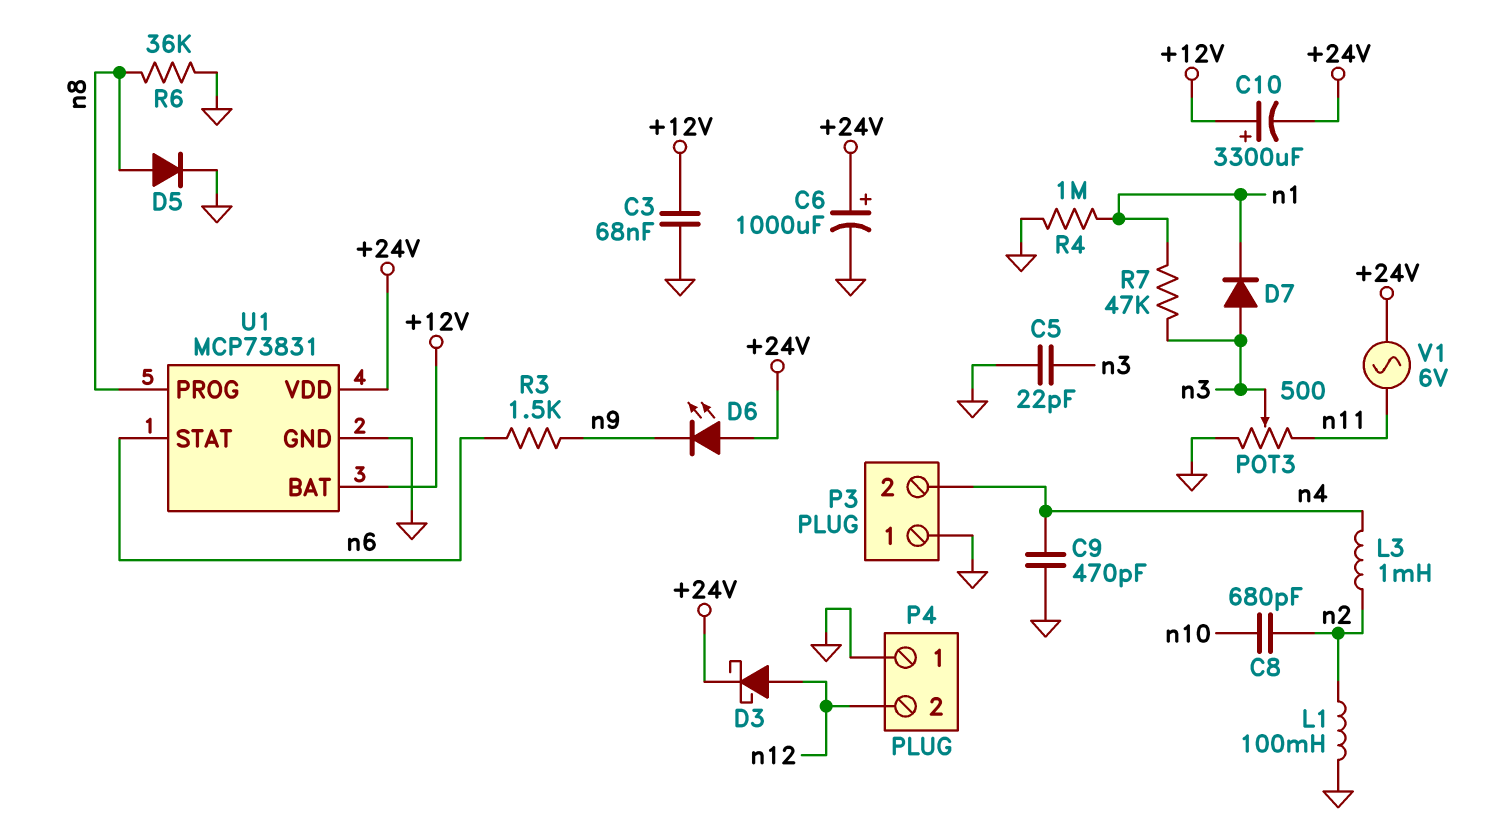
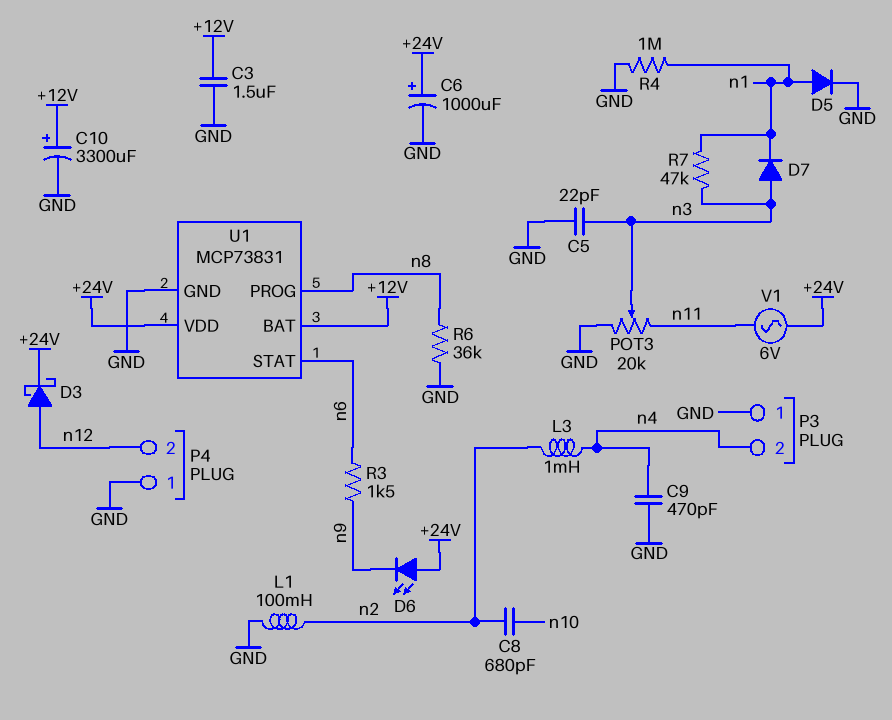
C3: 68nF (+12V, GND) -> 1.5uF (+12V, GND)
C10: 3300uF (plus +12V, minus +24V) -> 3300uF (plus +12V, minus GND)
D5: diode (A n8, K GND) -> diode (A n1, K GND)
POT3: 500 (GND, n11, wiper n3) -> 20k (GND, n11, wiper n3)

